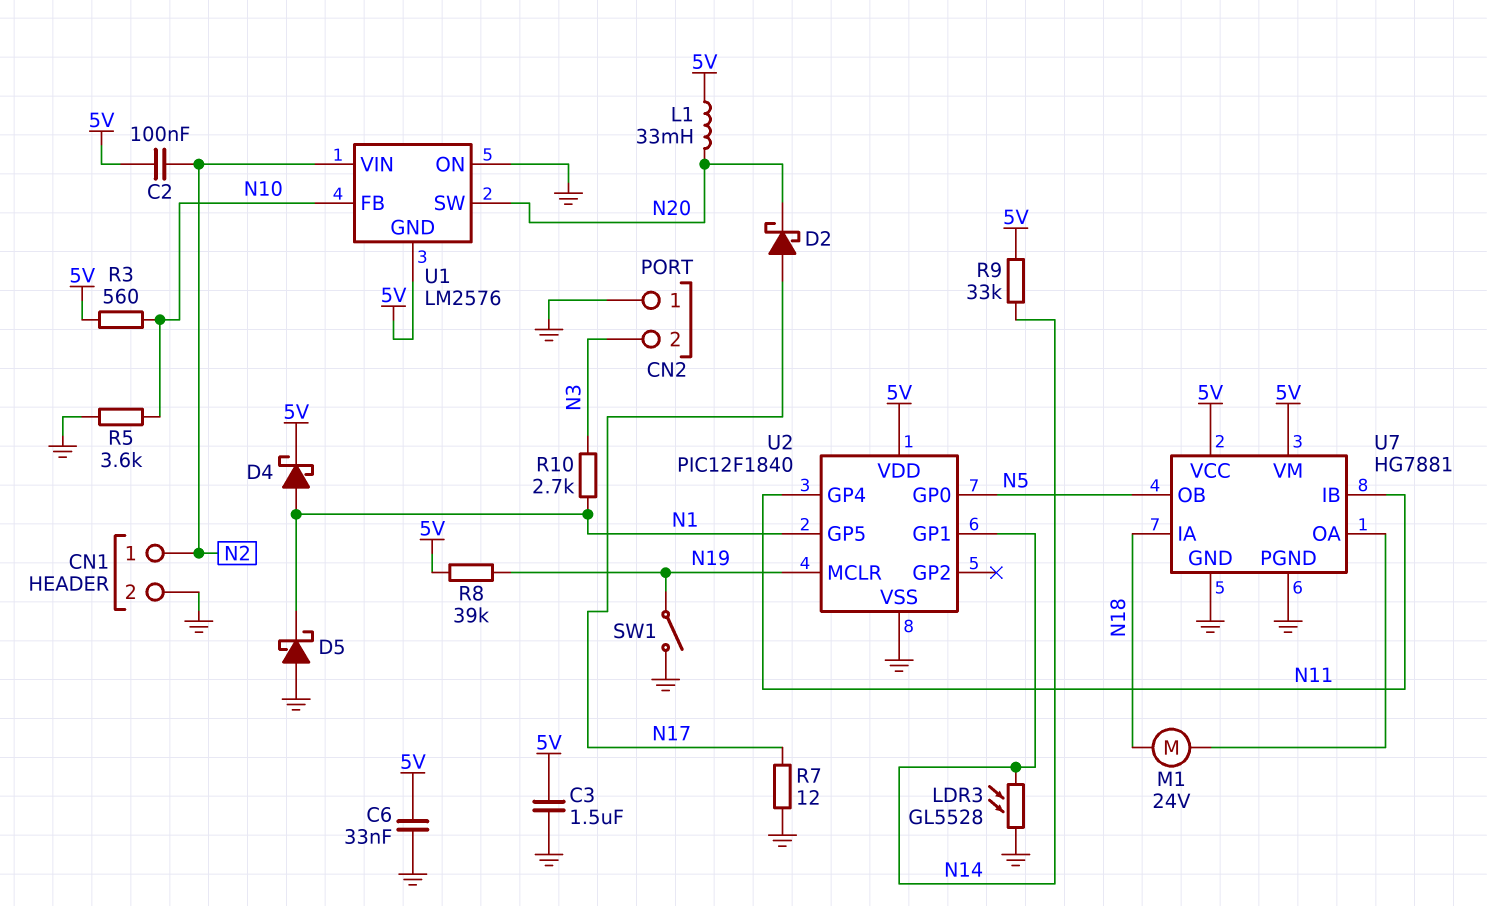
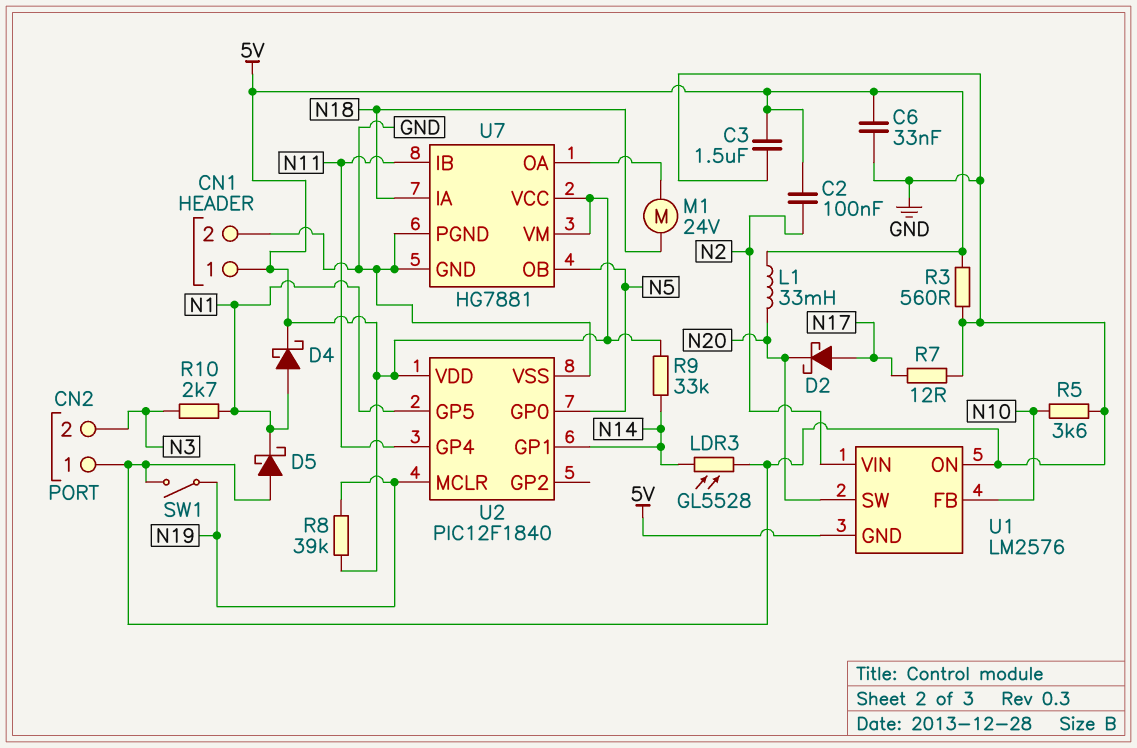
CN1 pin 1: N2 -> 5V
R3: 560 (5V, N10) -> 560 (5V, GND)

